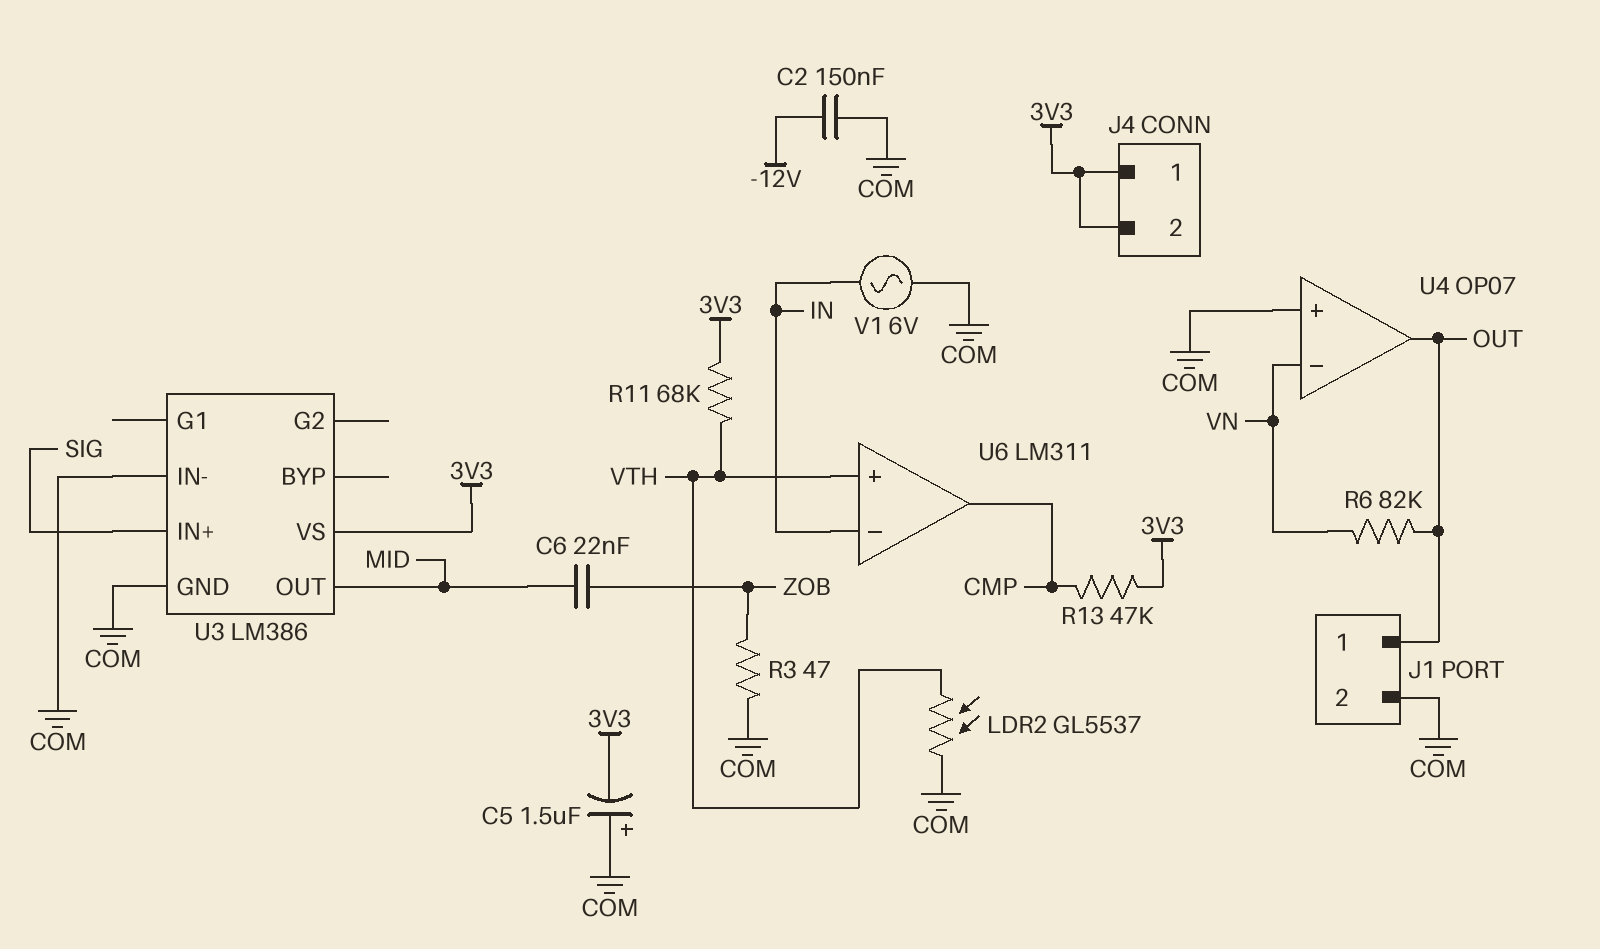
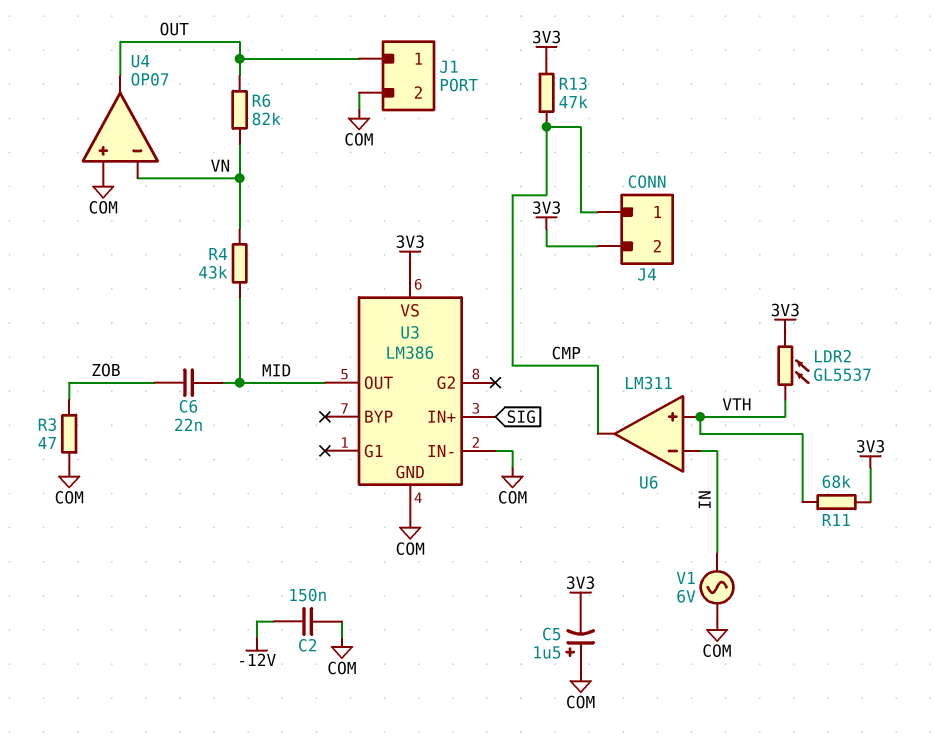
J4 pin 1: 3V3 -> CMP
LDR2: GL5537 (COM, VTH) -> GL5537 (3V3, VTH)
R4: none -> 43k (MID, VN)

